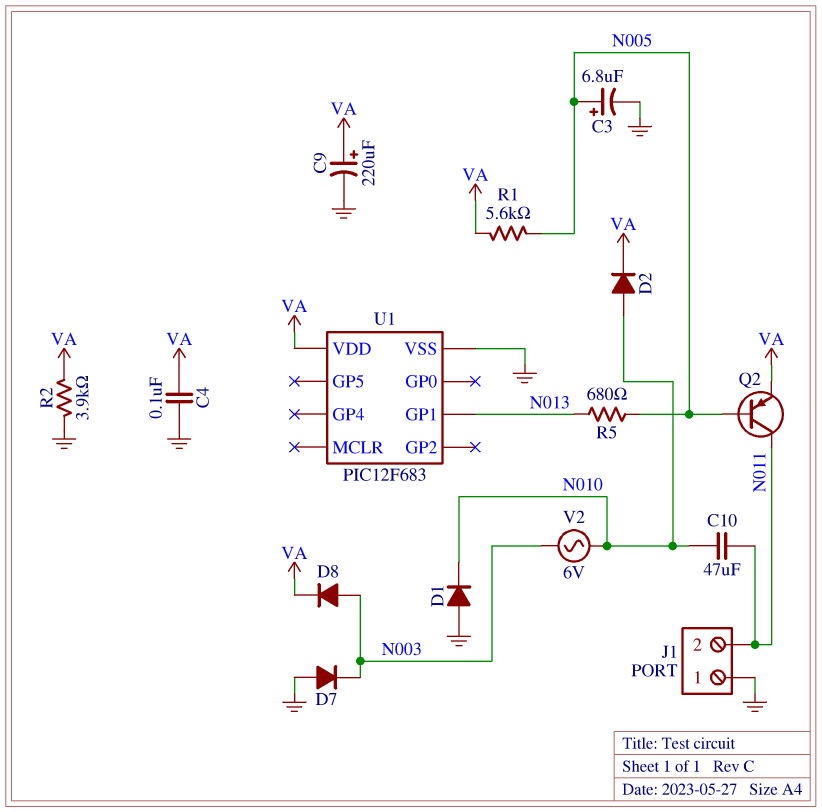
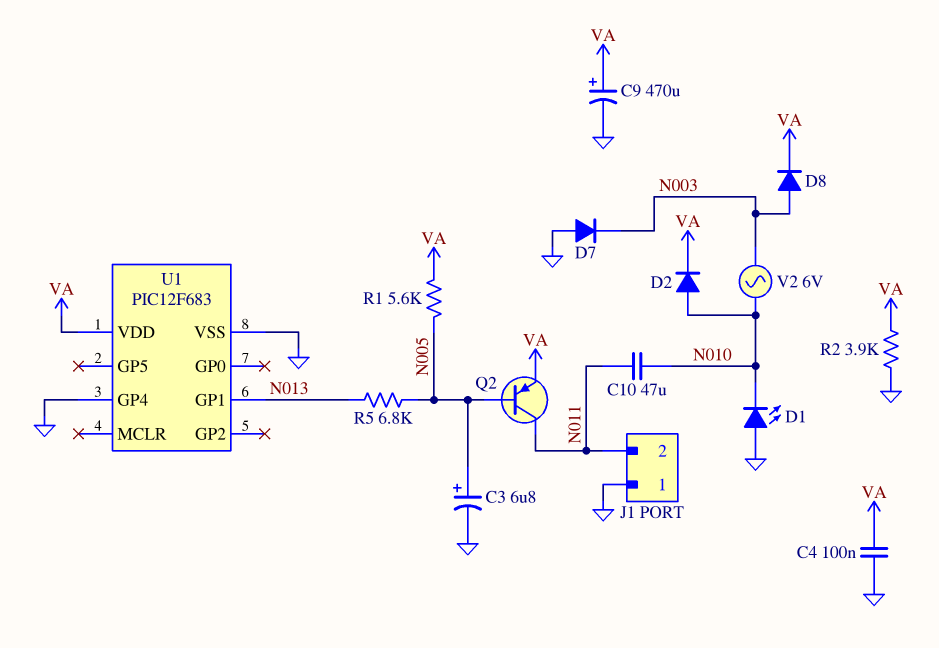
C9: 220uF (plus VA, minus GND) -> 470uF (plus VA, minus GND)
D1: diode (A GND, K N010) -> LED (A GND, K N010)
R5: 680 (N005, N013) -> 6.8k (N005, N013)
U1 pin GP4: none -> GND

